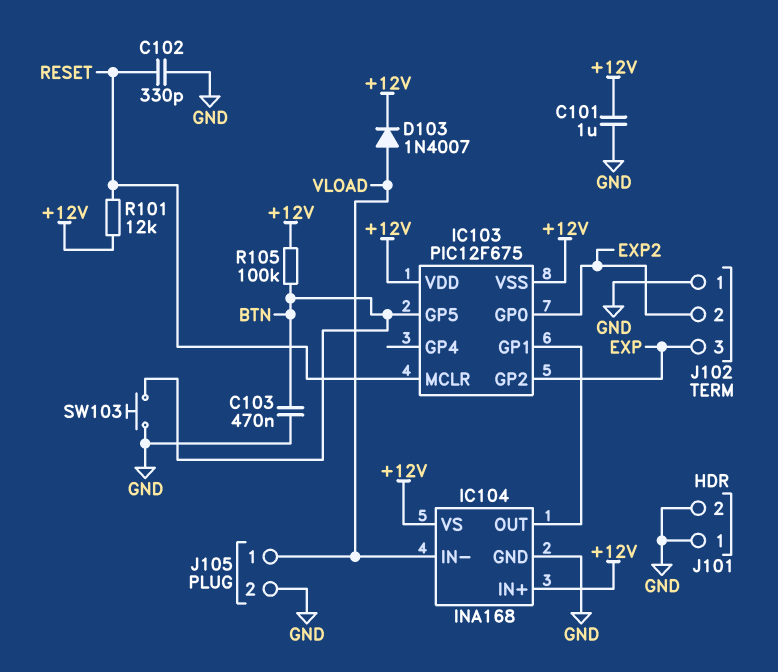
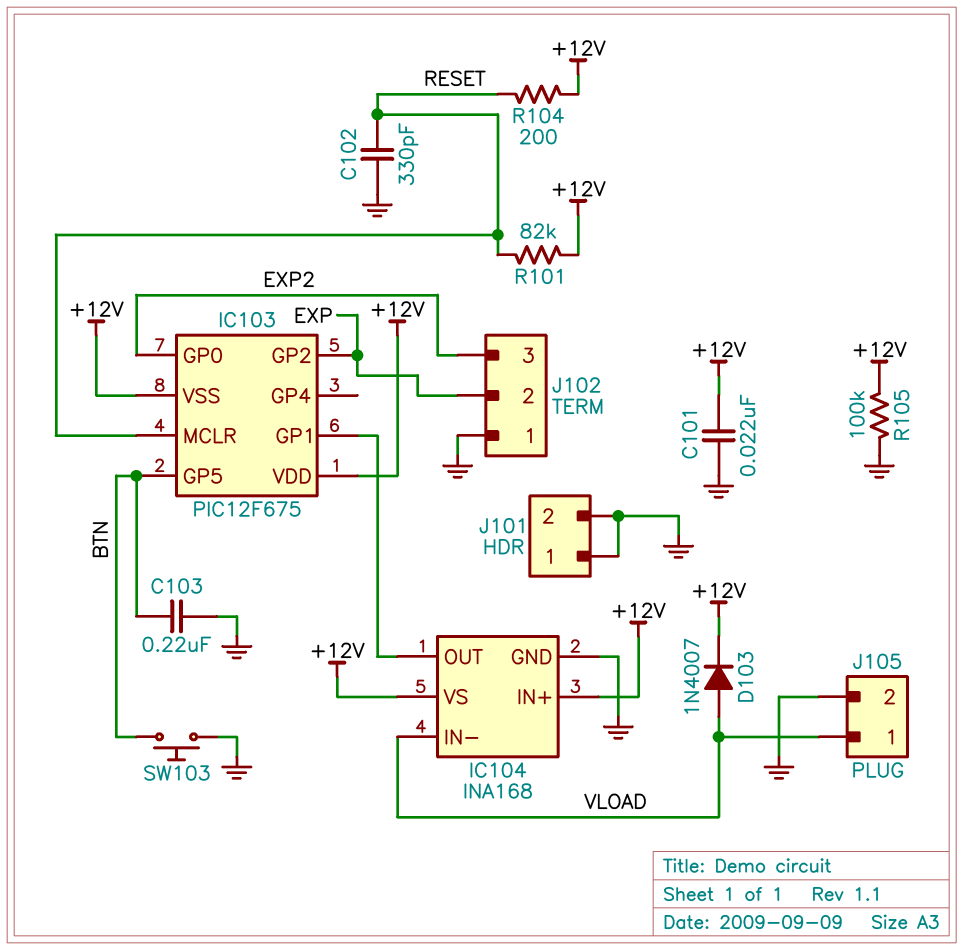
C101: 1uF (+12V, GND) -> 22nF (+12V, GND)
C103: 470nF (BTN, GND) -> 220nF (BTN, GND)
J102 pin 2: EXP2 -> EXP
J102 pin 3: EXP -> EXP2
R101: 12k (+12V, RESET) -> 82k (+12V, RESET)
R104: none -> 200 (+12V, RESET)
R105: 100k (+12V, BTN) -> 100k (+12V, GND)

